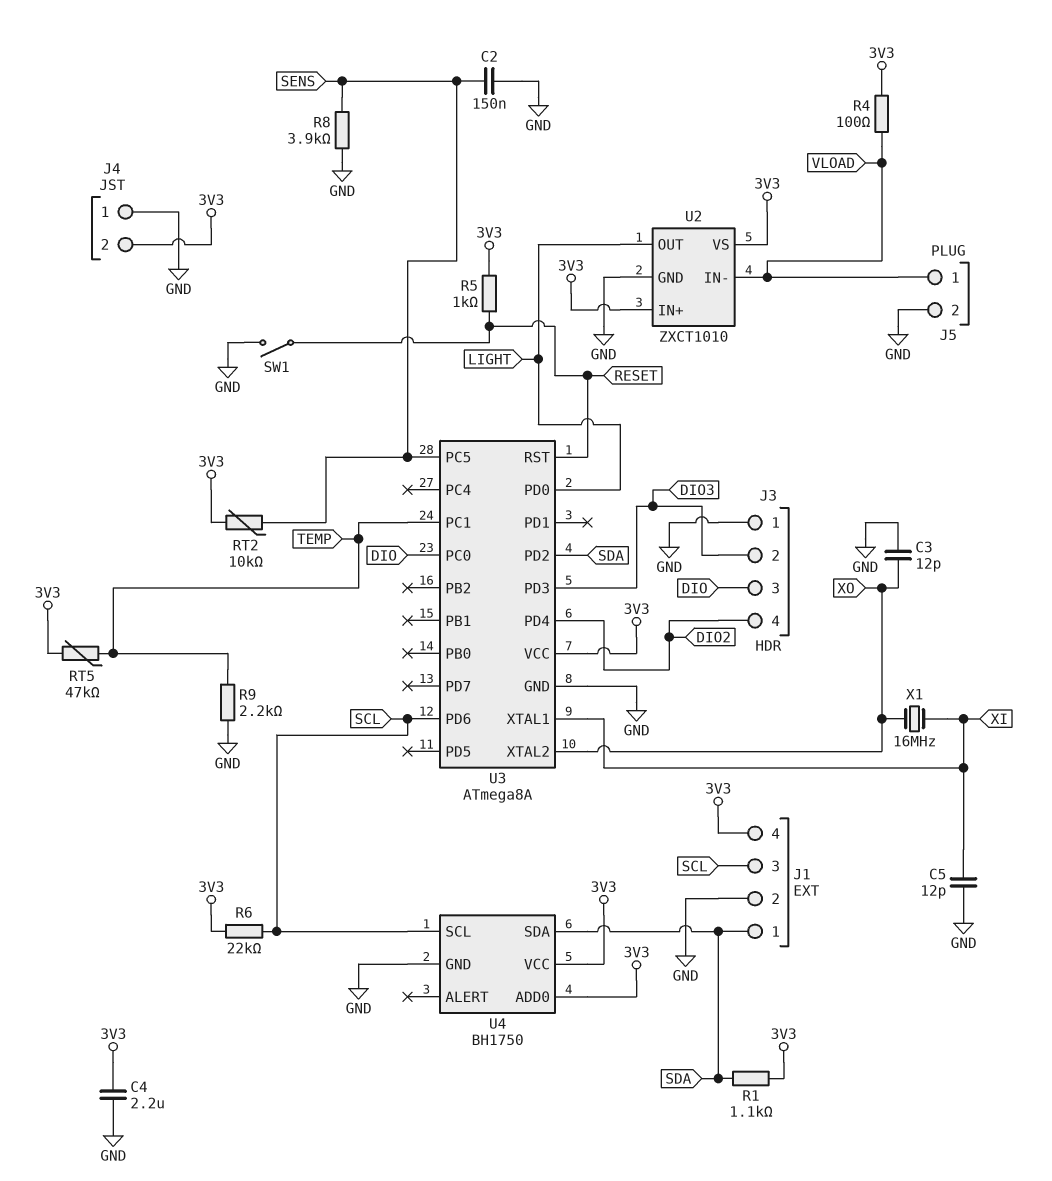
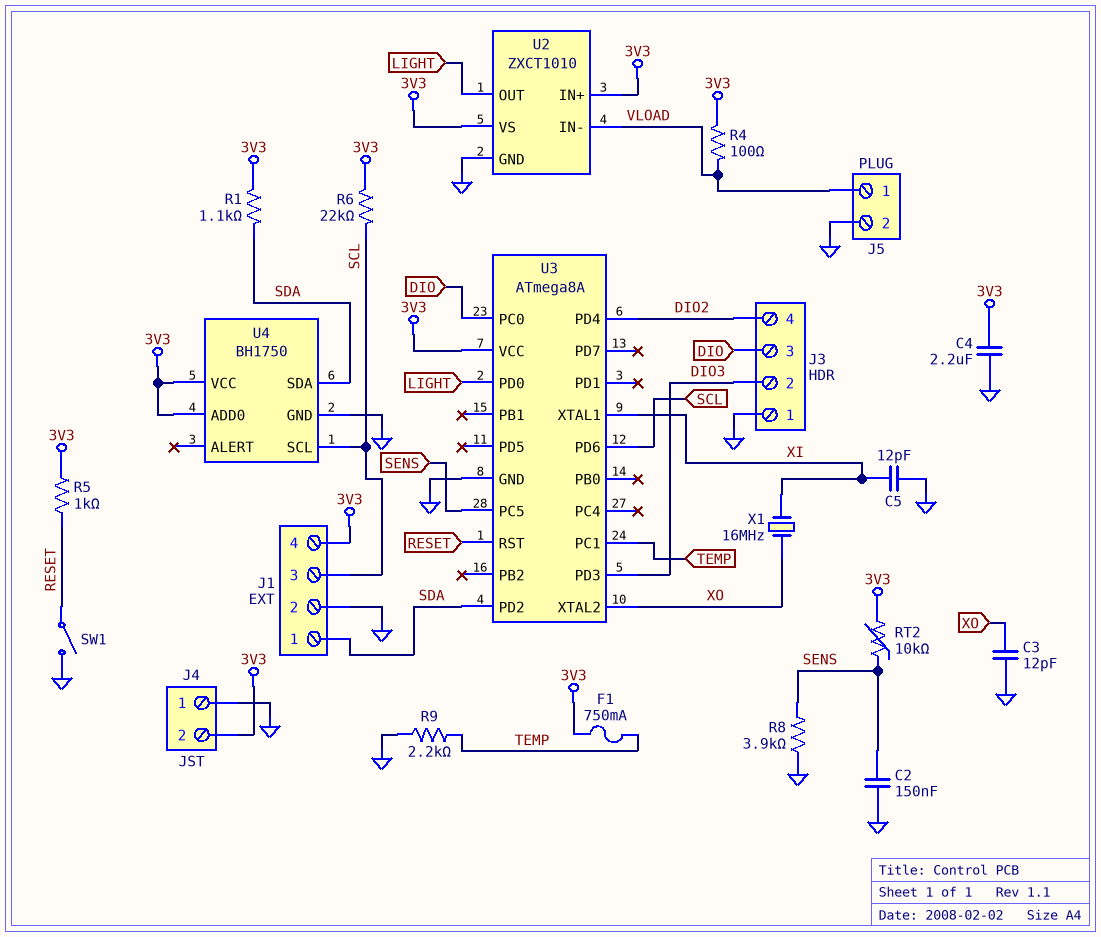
F1: none -> 750mA (3V3, TEMP)
RT5: 47k (3V3, TEMP) -> none

